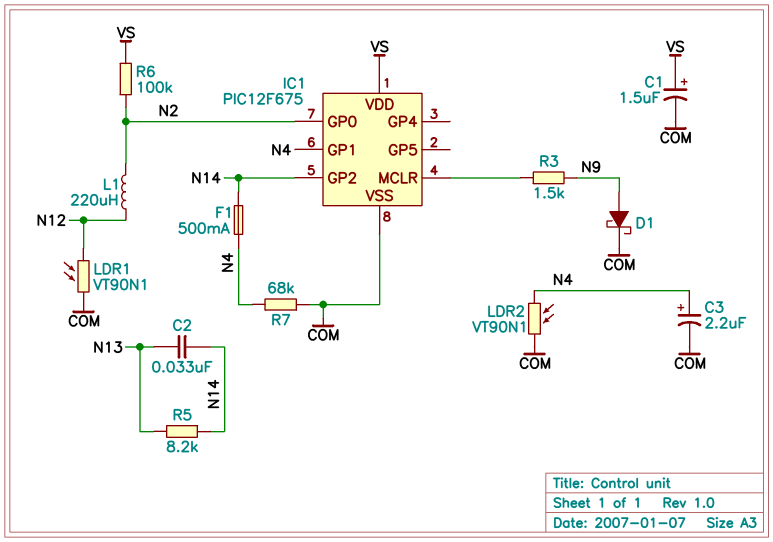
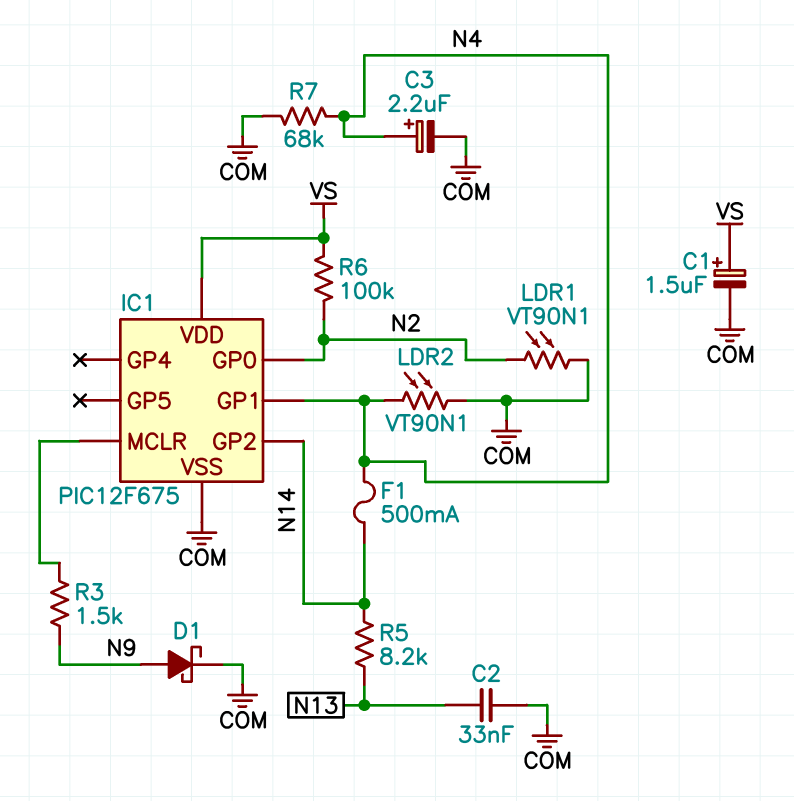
C2: 33nF (N13, N14) -> 33nF (COM, N13)
L1: 220uH (N2, N12) -> none
LDR1: VT90N1 (COM, N12) -> VT90N1 (COM, N2)

